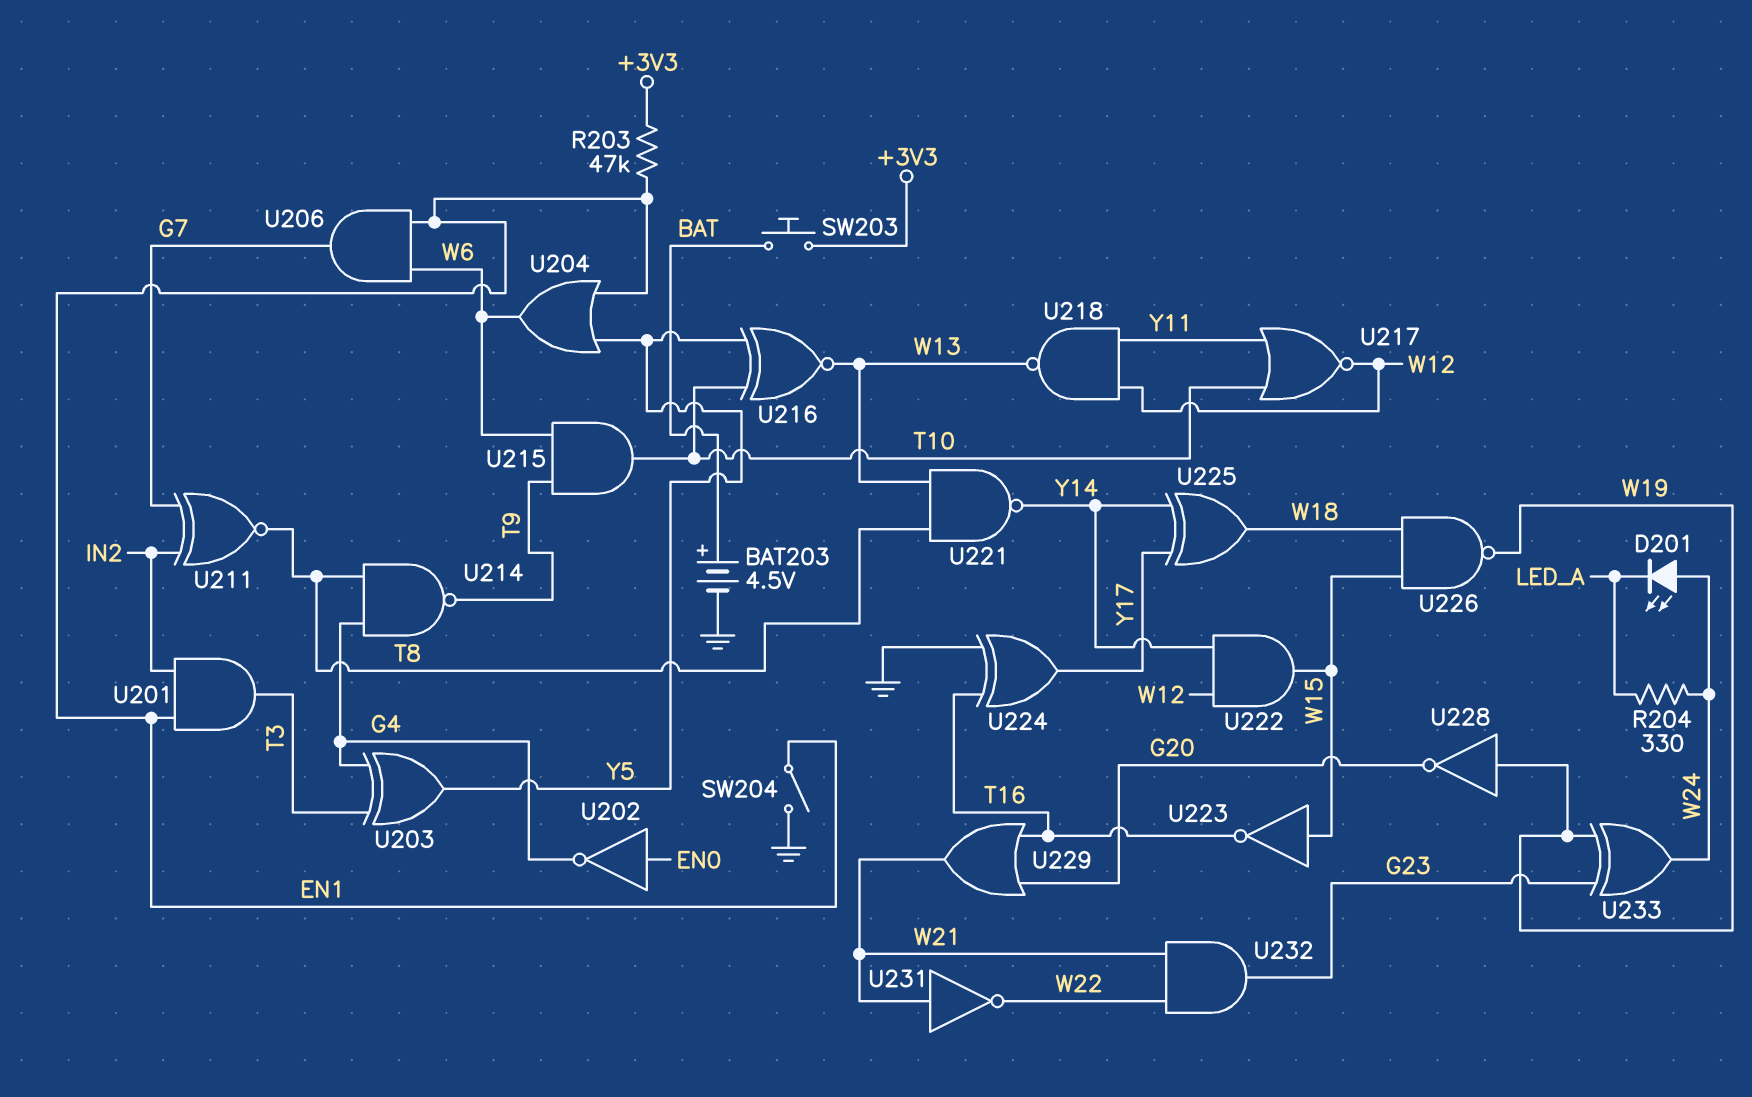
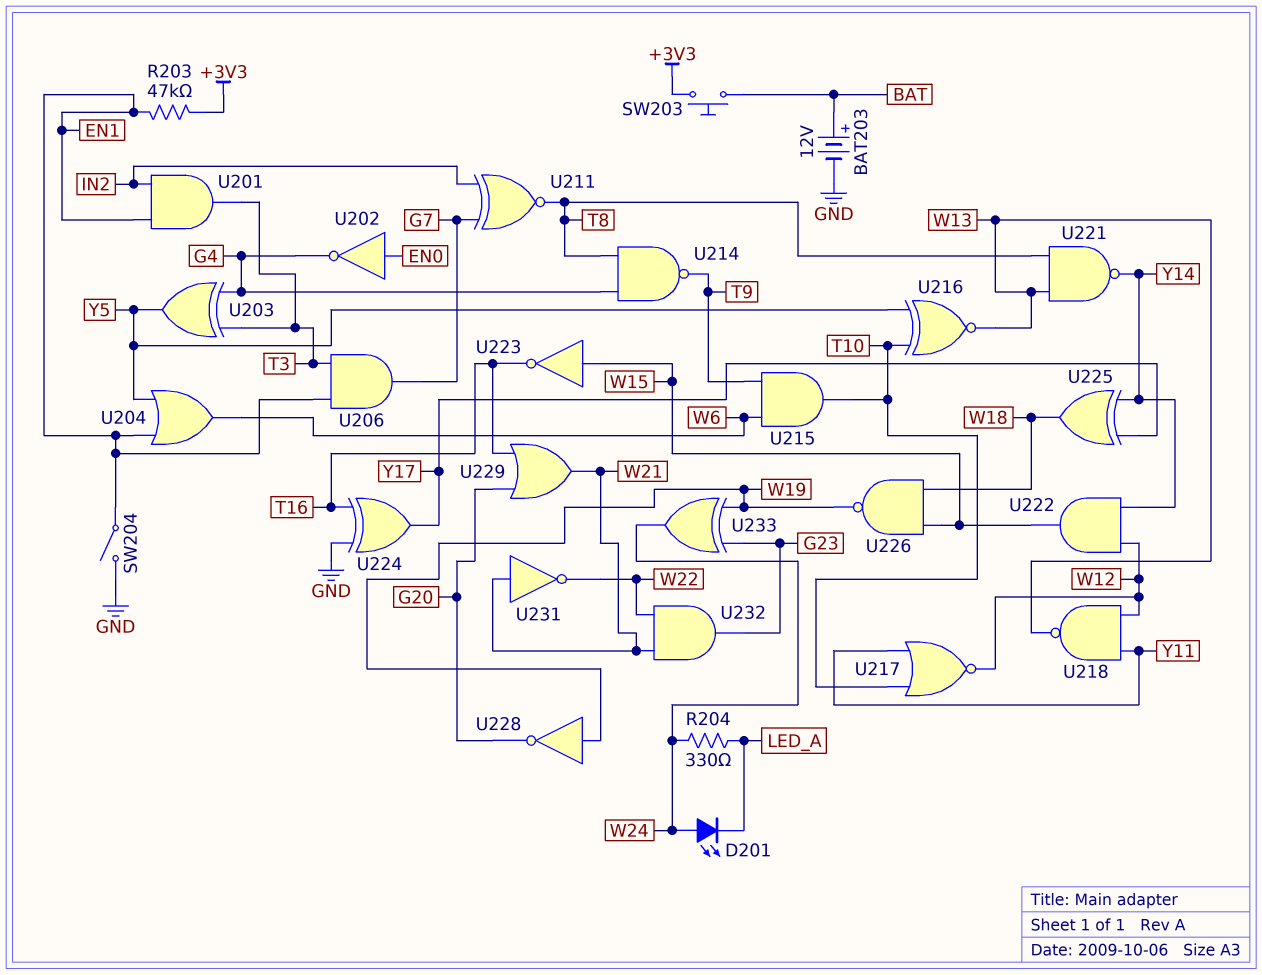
BAT203: 4.5V (plus BAT, minus GND) -> 12V (plus BAT, minus GND)
U206: AND (in EN1, in W6, out G7) -> AND (in EN1, in T3, out G7)

